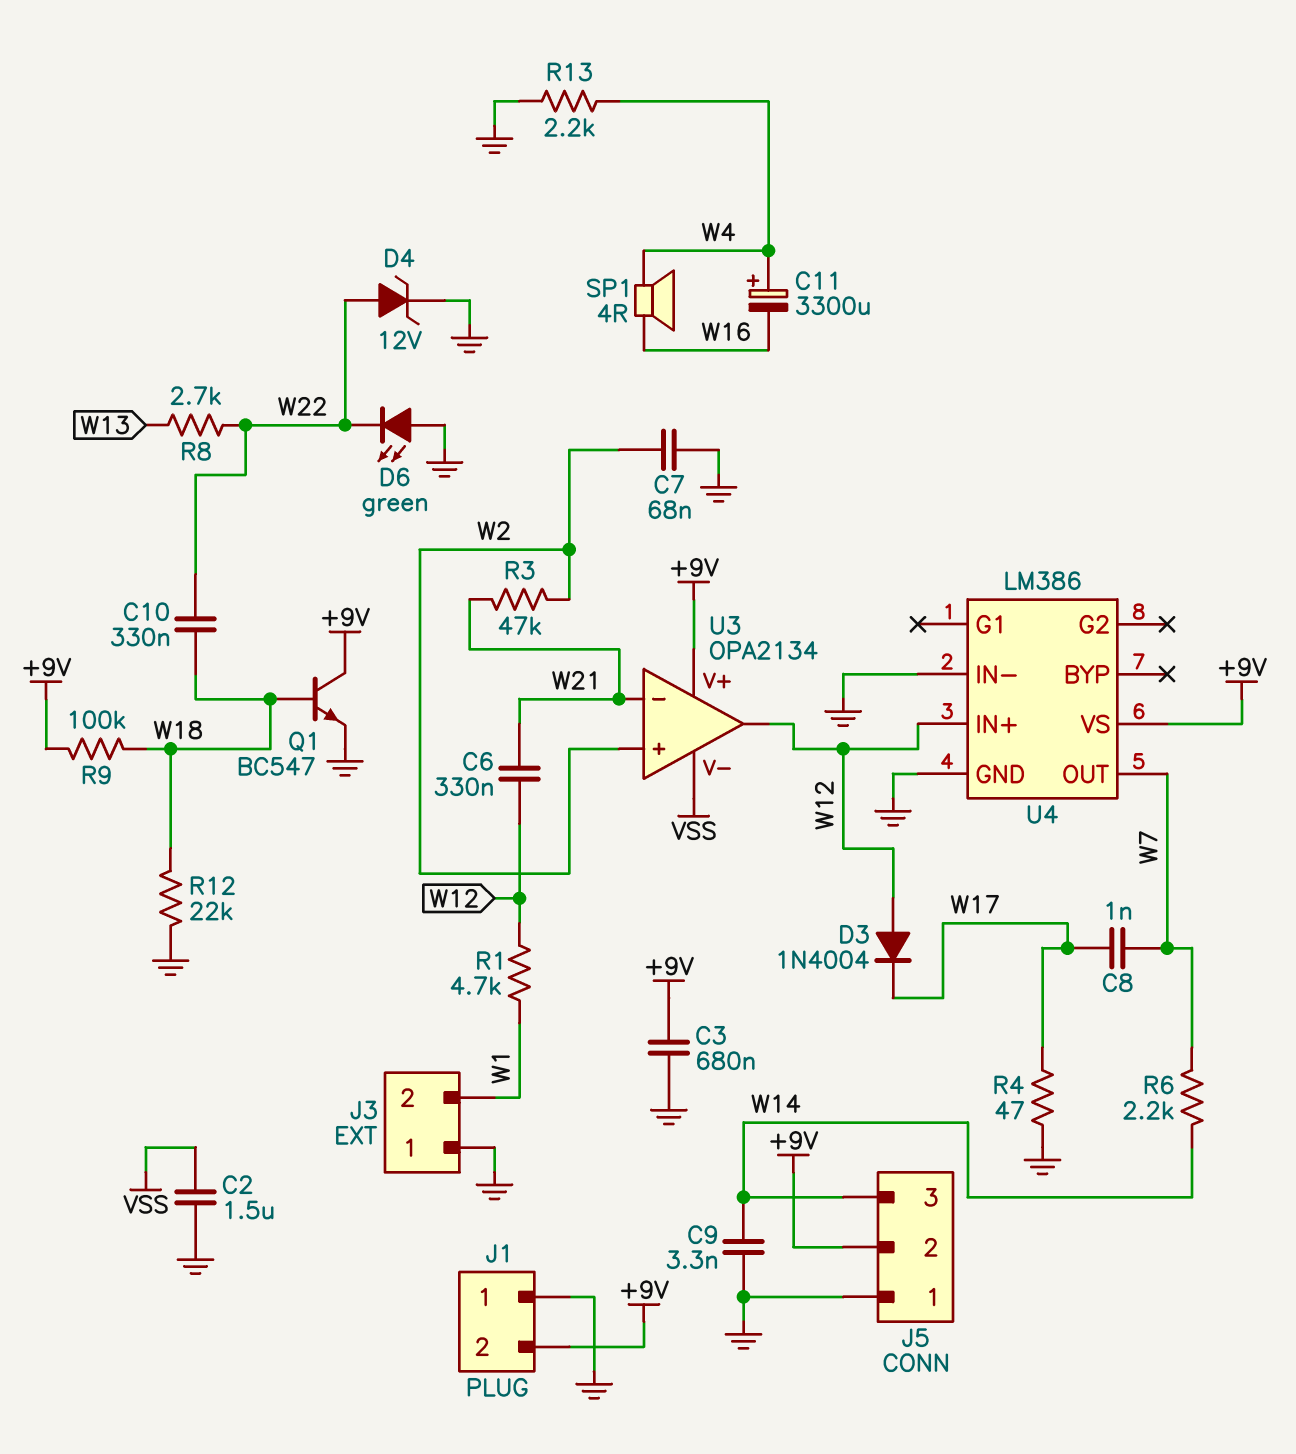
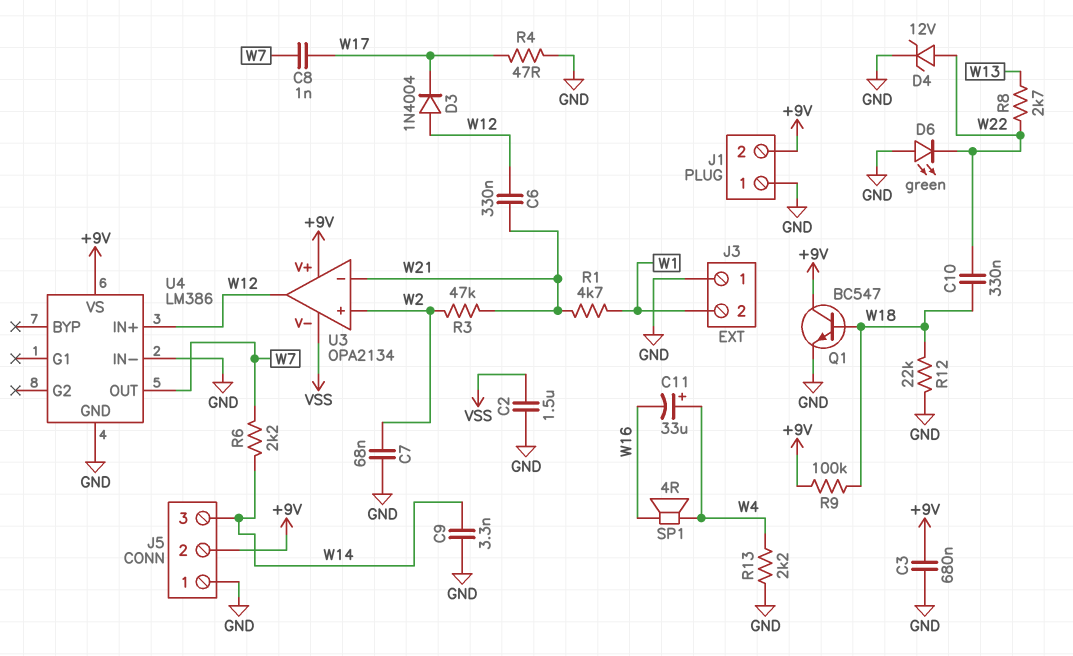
C11: 3300uF (plus W4, minus W16) -> 33uF (plus W4, minus W16)
R1: 4.7k (W1, W12) -> 4.7k (W1, W21)

